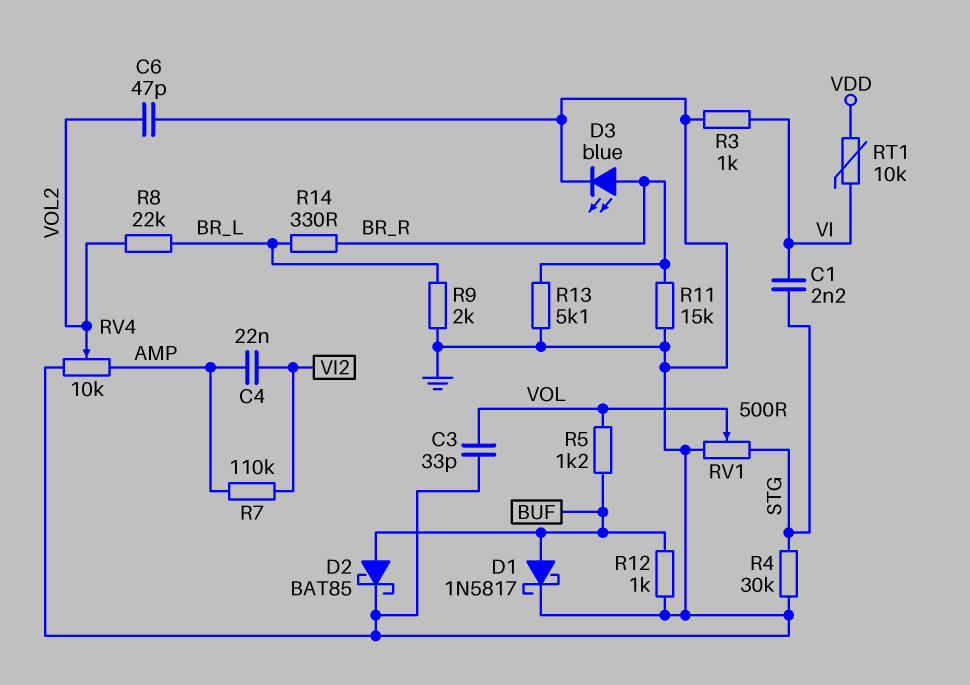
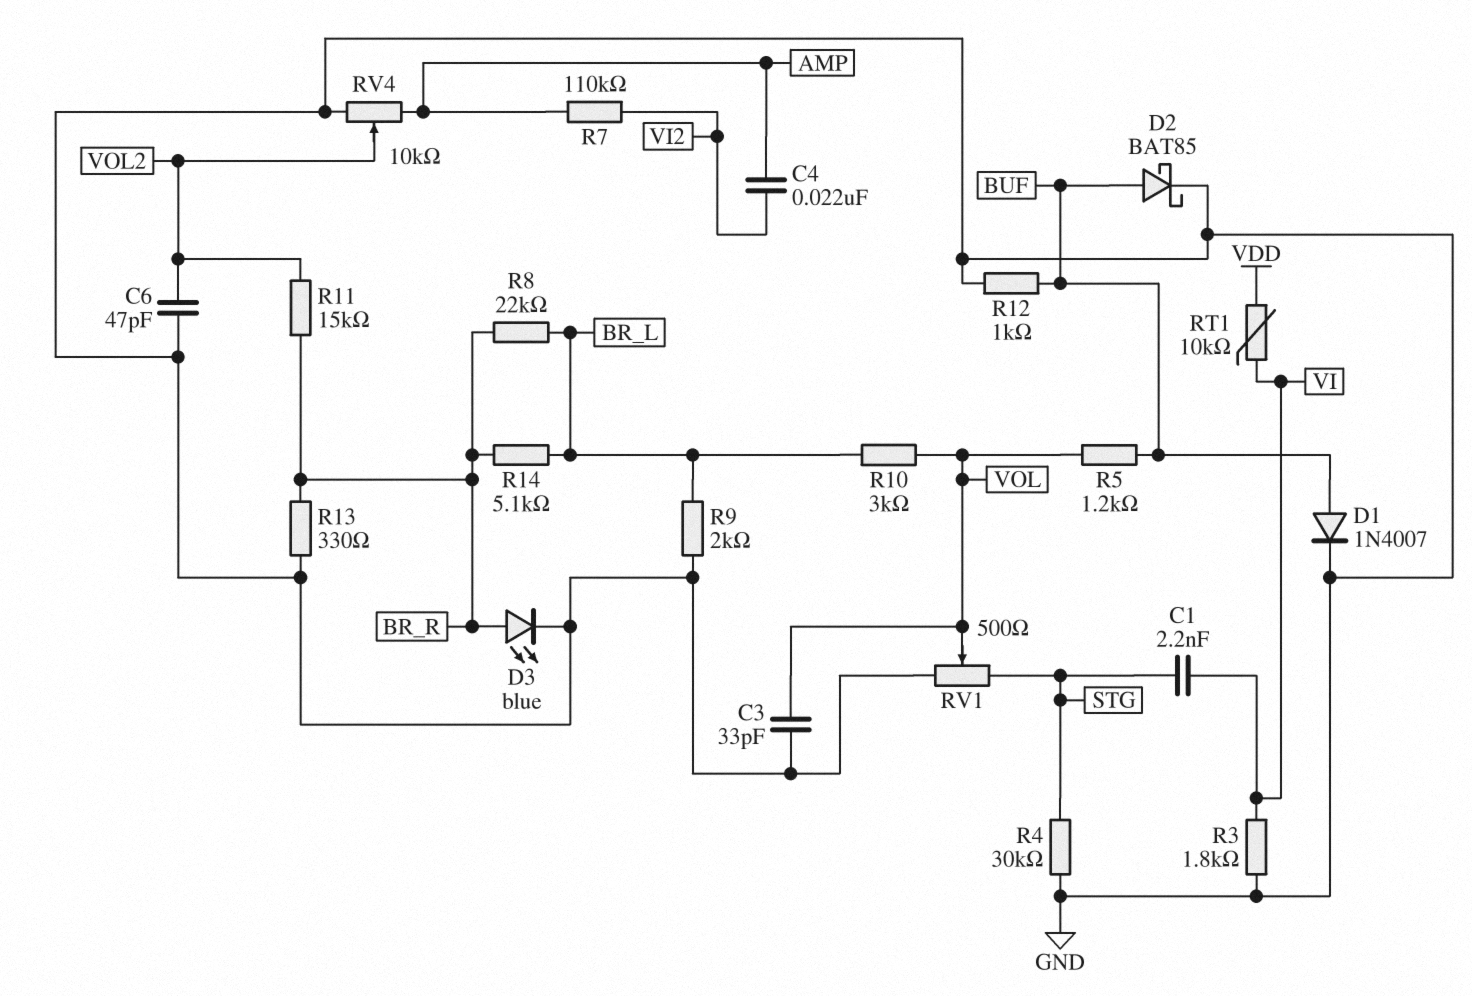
D1: schottky 1N5817 (A BUF, K GND) -> diode 1N4007 (A BUF, K GND)
R3: 1k (GND, VI) -> 1.8k (GND, VI)
R8: 22k (BR_L, VOL2) -> 22k (BR_L, BR_R)
R10: none -> 3k (BR_L, VOL)
R11: 15k (BR_R, GND) -> 15k (BR_R, VOL2)
R13: 5.1k (BR_R, GND) -> 330 (BR_R, GND)
R14: 330 (BR_L, BR_R) -> 5.1k (BR_L, BR_R)

